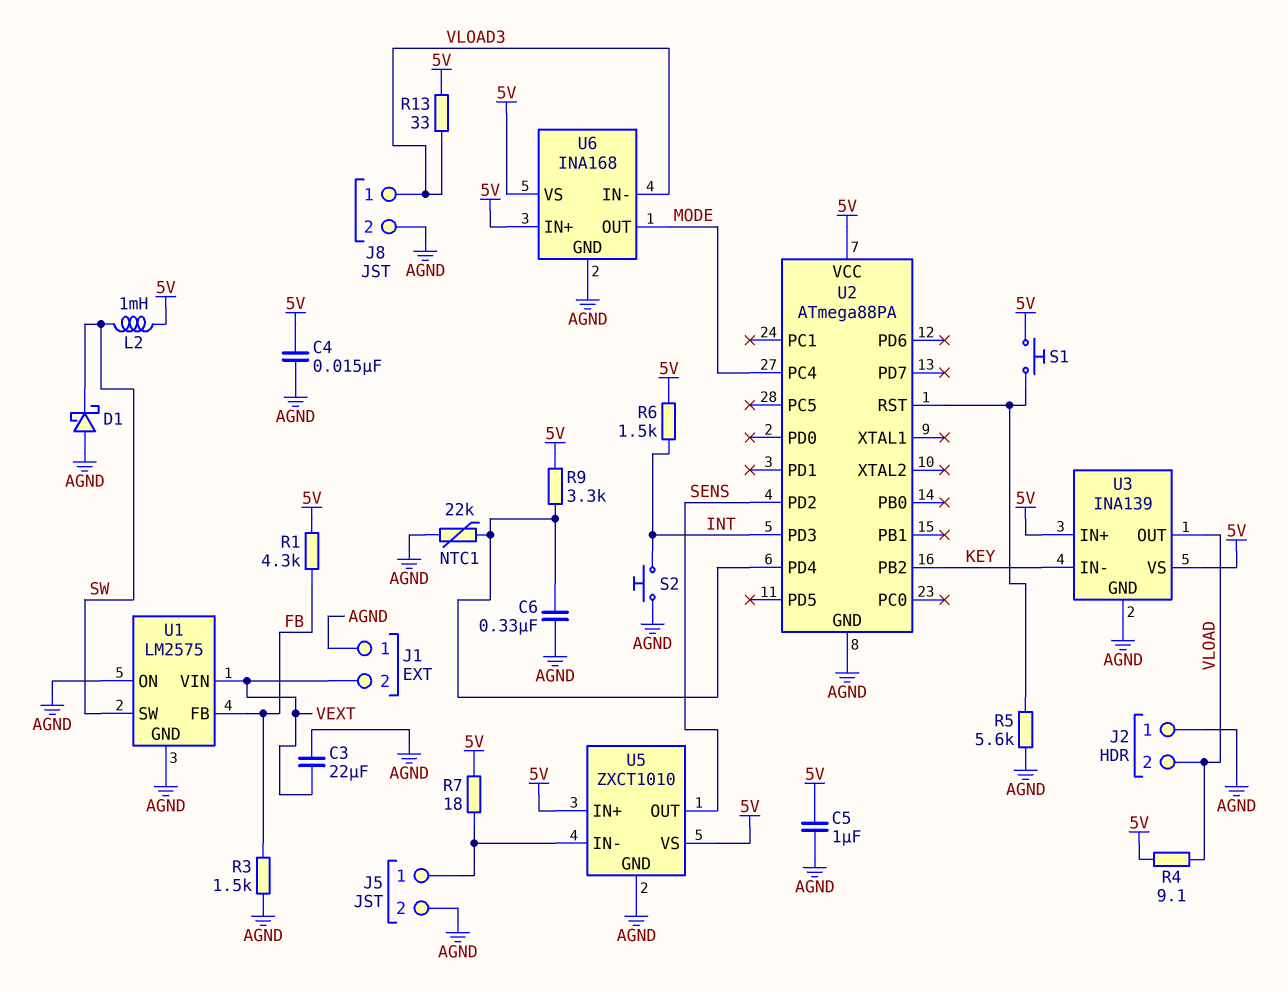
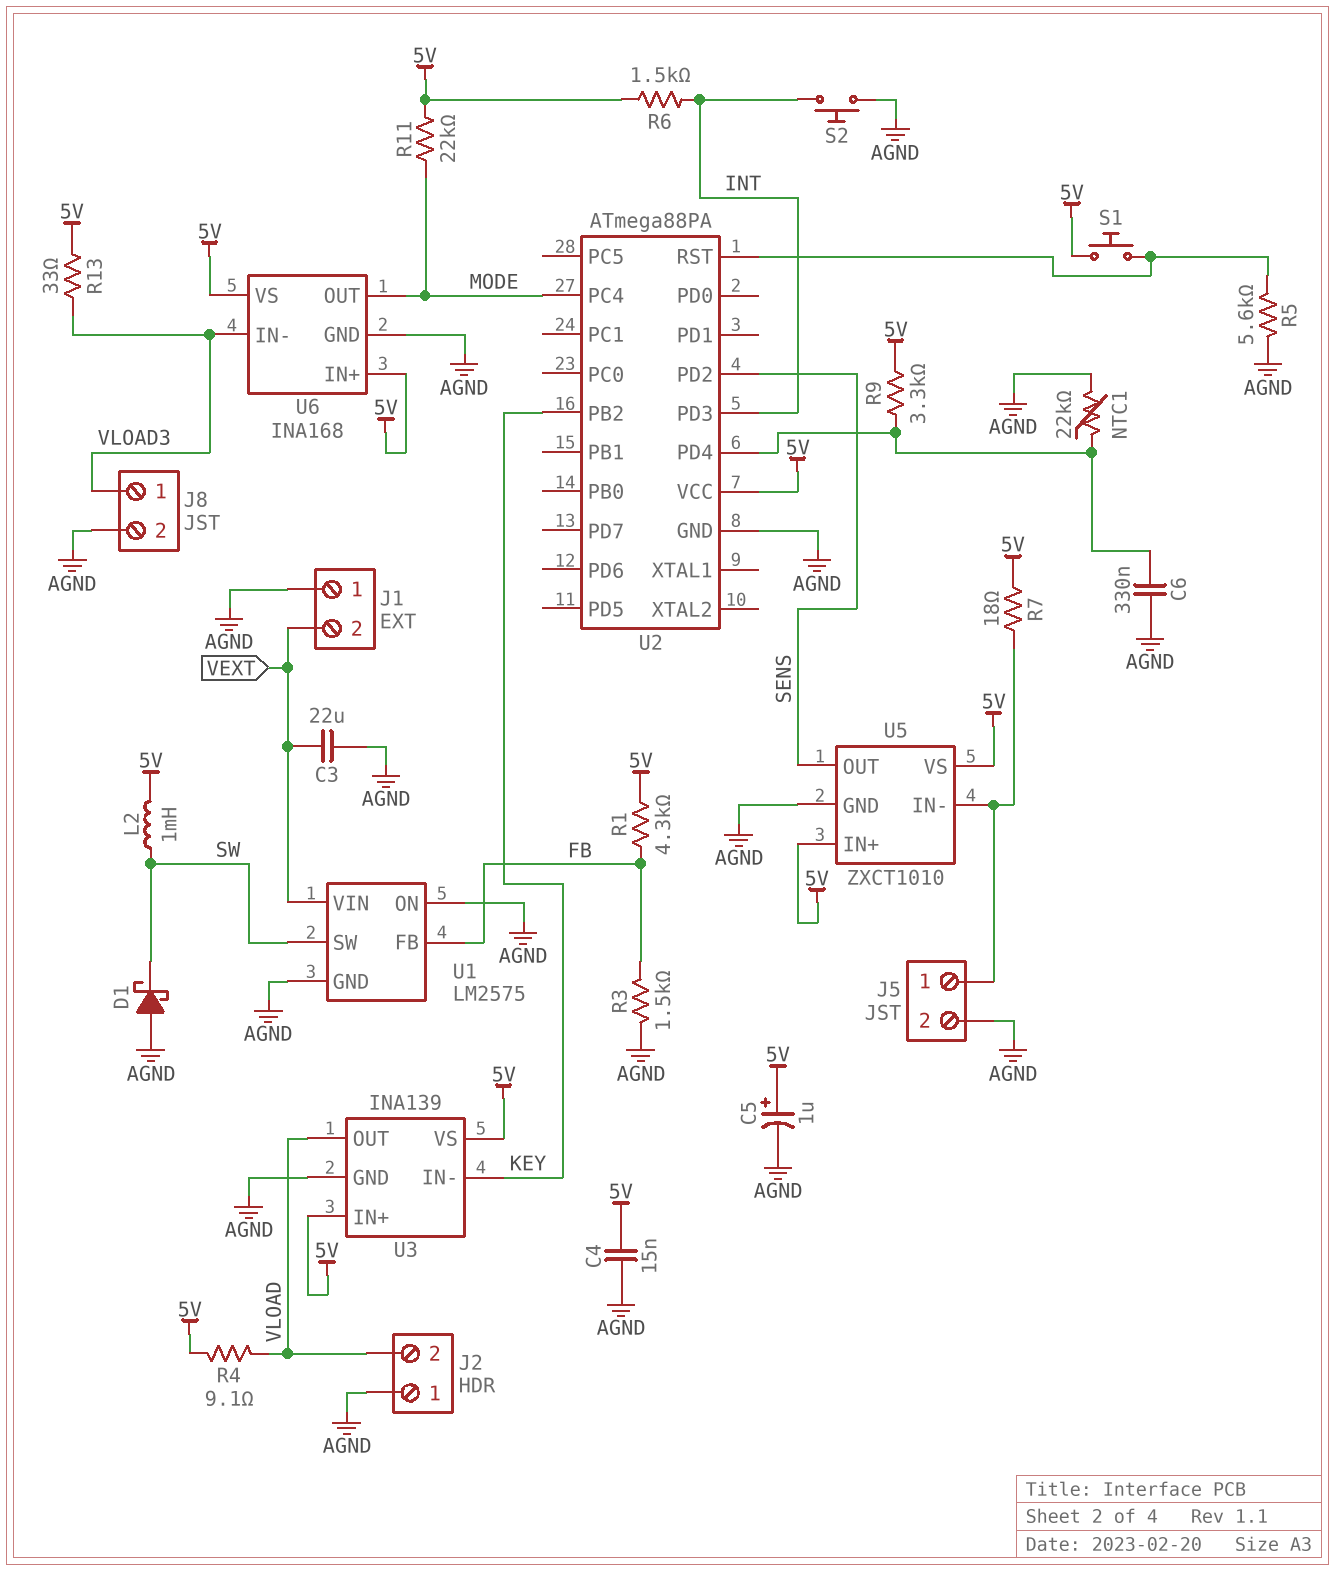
C5: 1uF (5V, AGND) -> 1uF (plus 5V, minus AGND)
R11: none -> 22k (5V, MODE)

